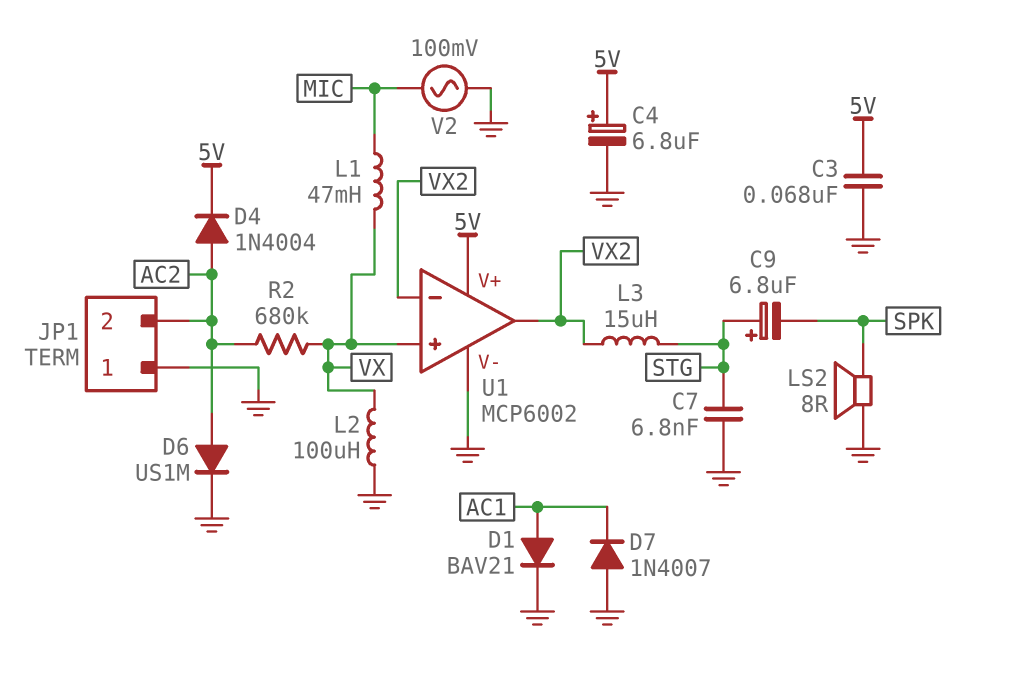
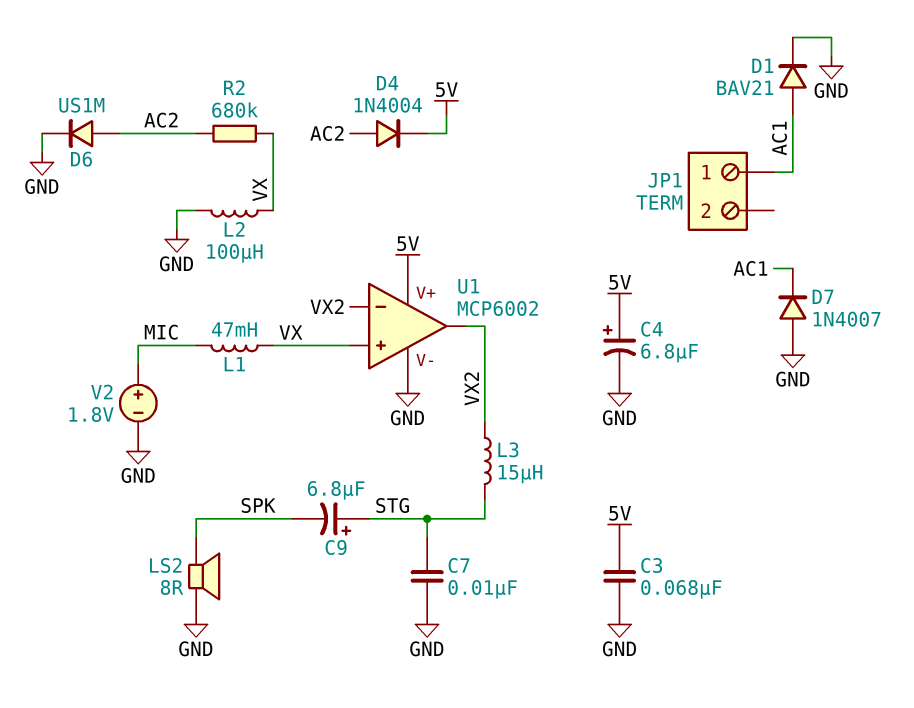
C7: 6.8nF (GND, STG) -> 10nF (GND, STG)
JP1 pin 1: GND -> AC1
JP1 pin 2: AC2 -> none
V2: AC 100mV (GND, MIC) -> 1.8V (plus MIC, minus GND)

